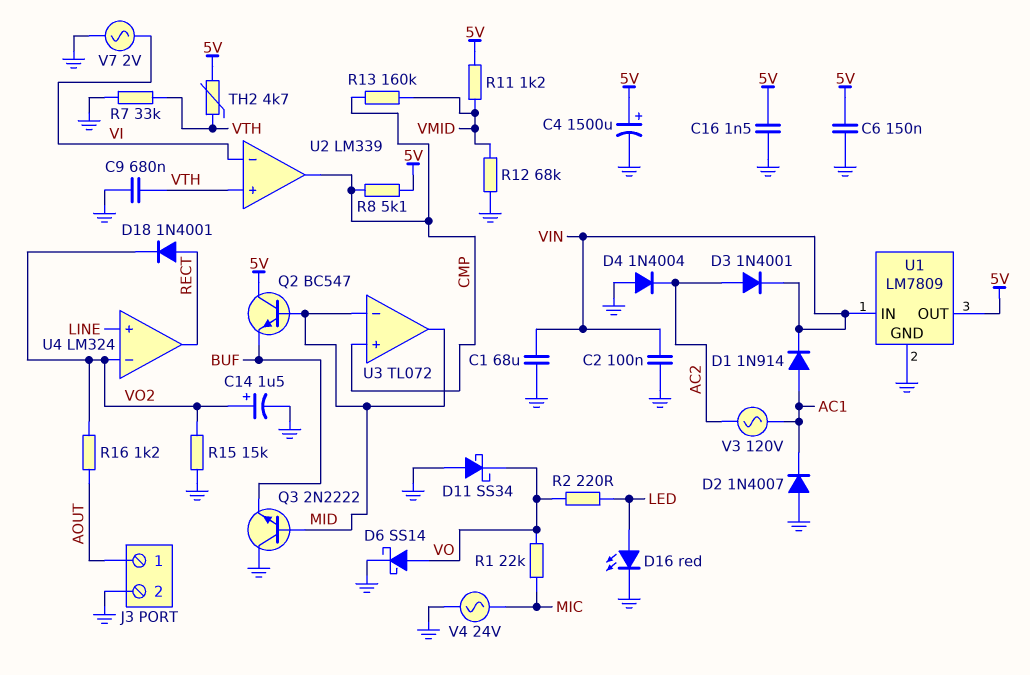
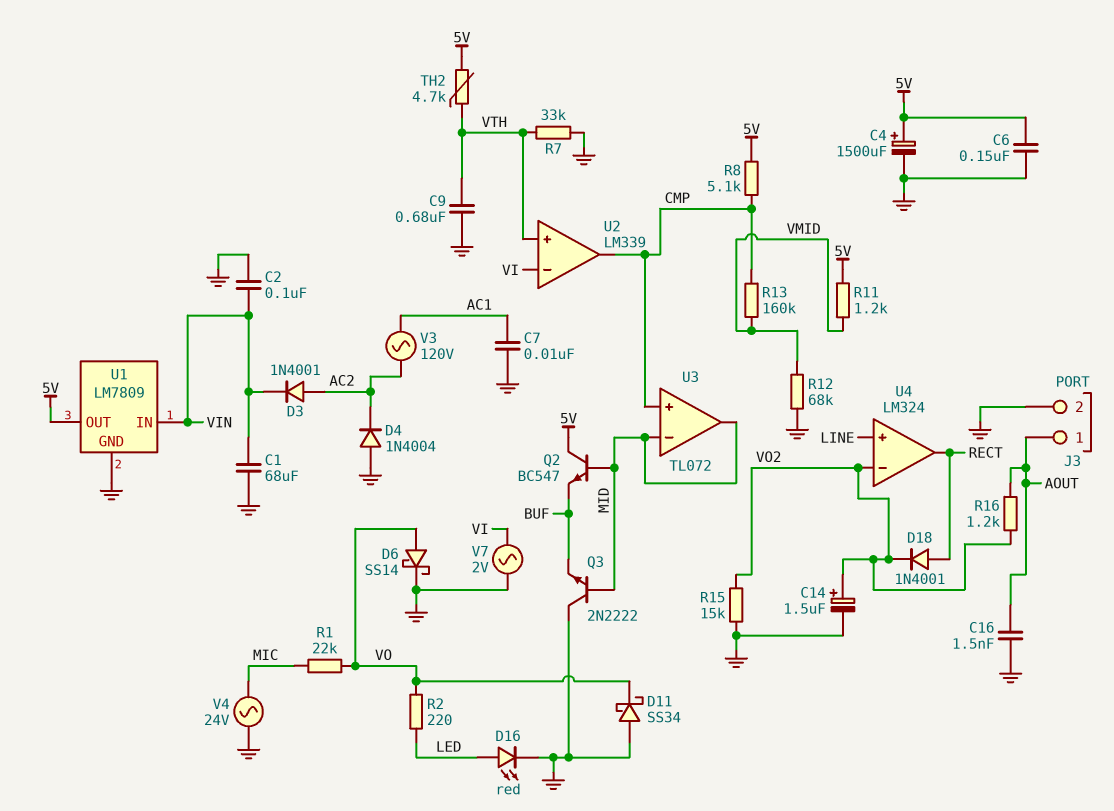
C7: none -> 10nF (AC1, GND)
C16: 1.5nF (5V, GND) -> 1.5nF (AOUT, GND)
D1: diode 1N914 (A AC1, K VIN) -> none
D2: diode 1N4007 (A GND, K AC1) -> none

